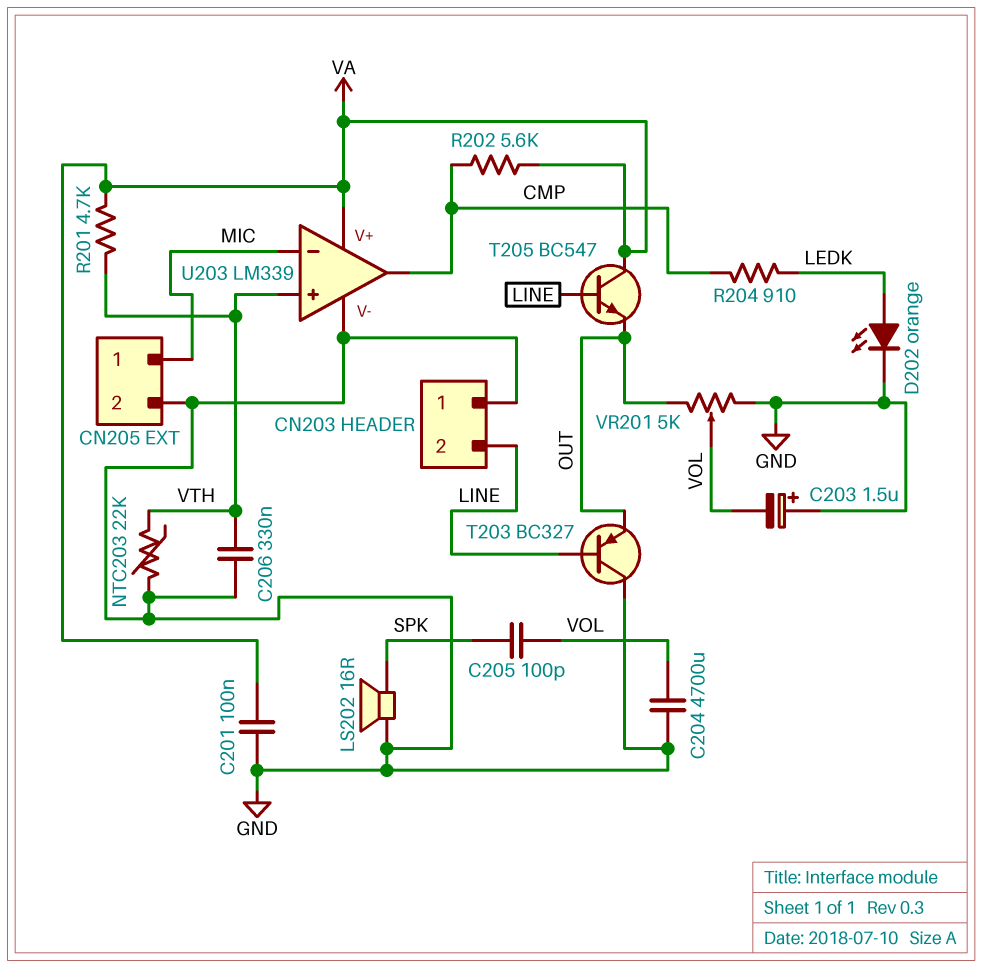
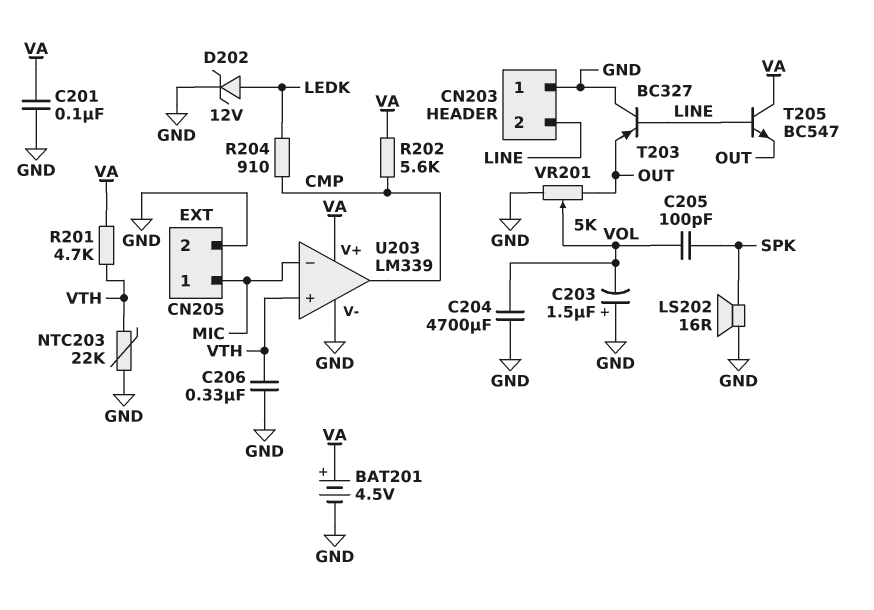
BAT201: none -> 4.5V (plus VA, minus GND)
D202: LED orange (A LEDK, K GND) -> zener 12V (A LEDK, K GND)

